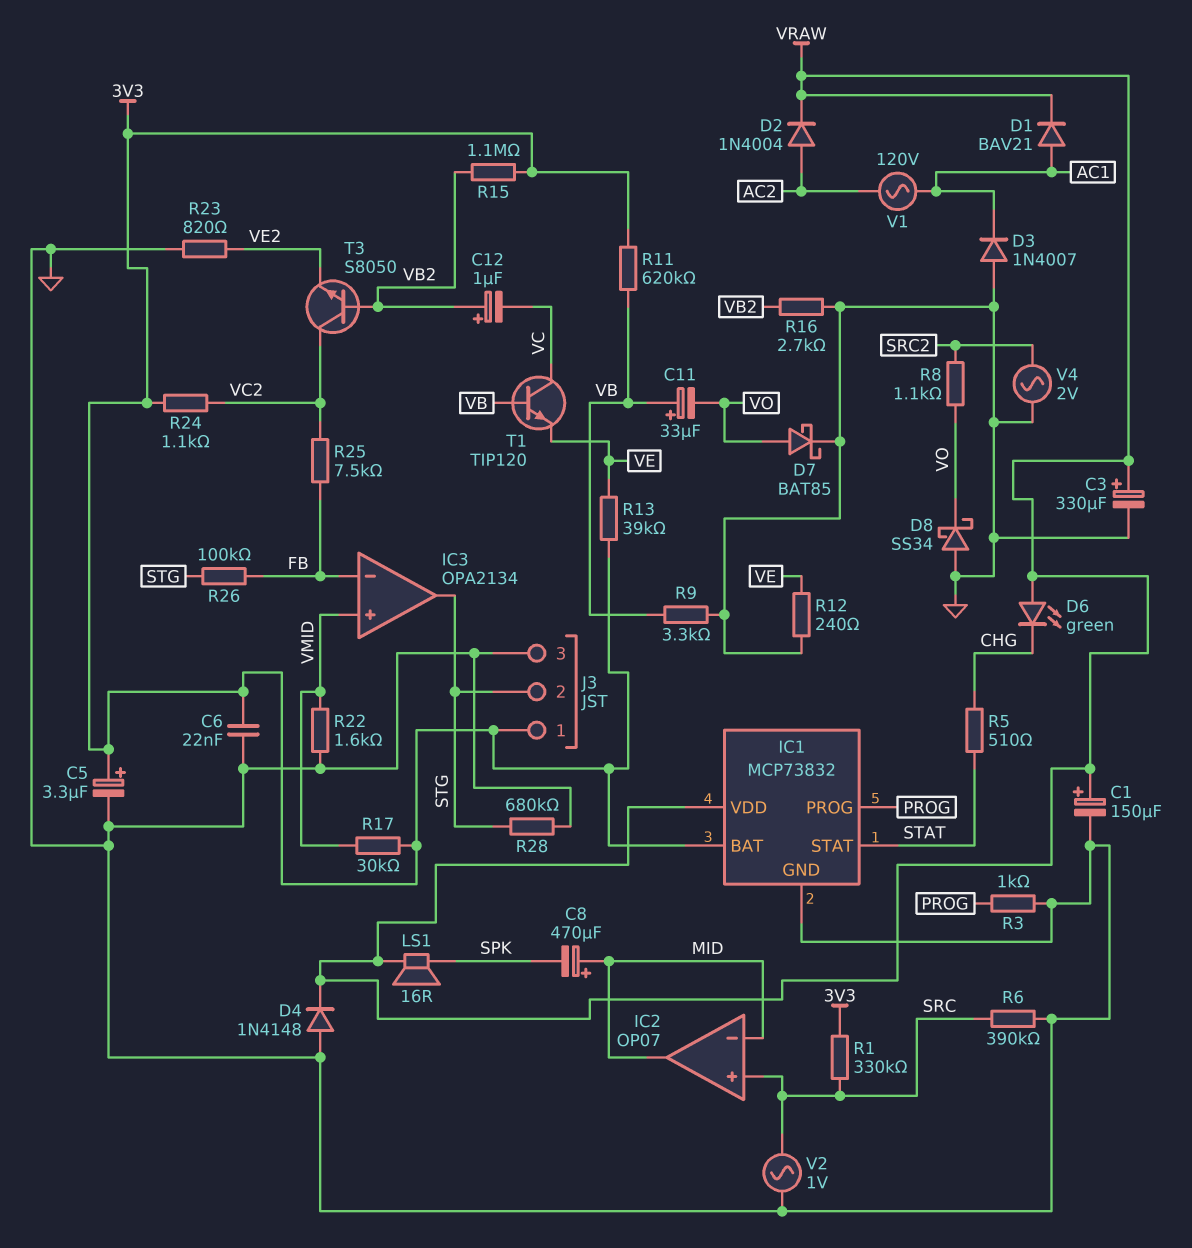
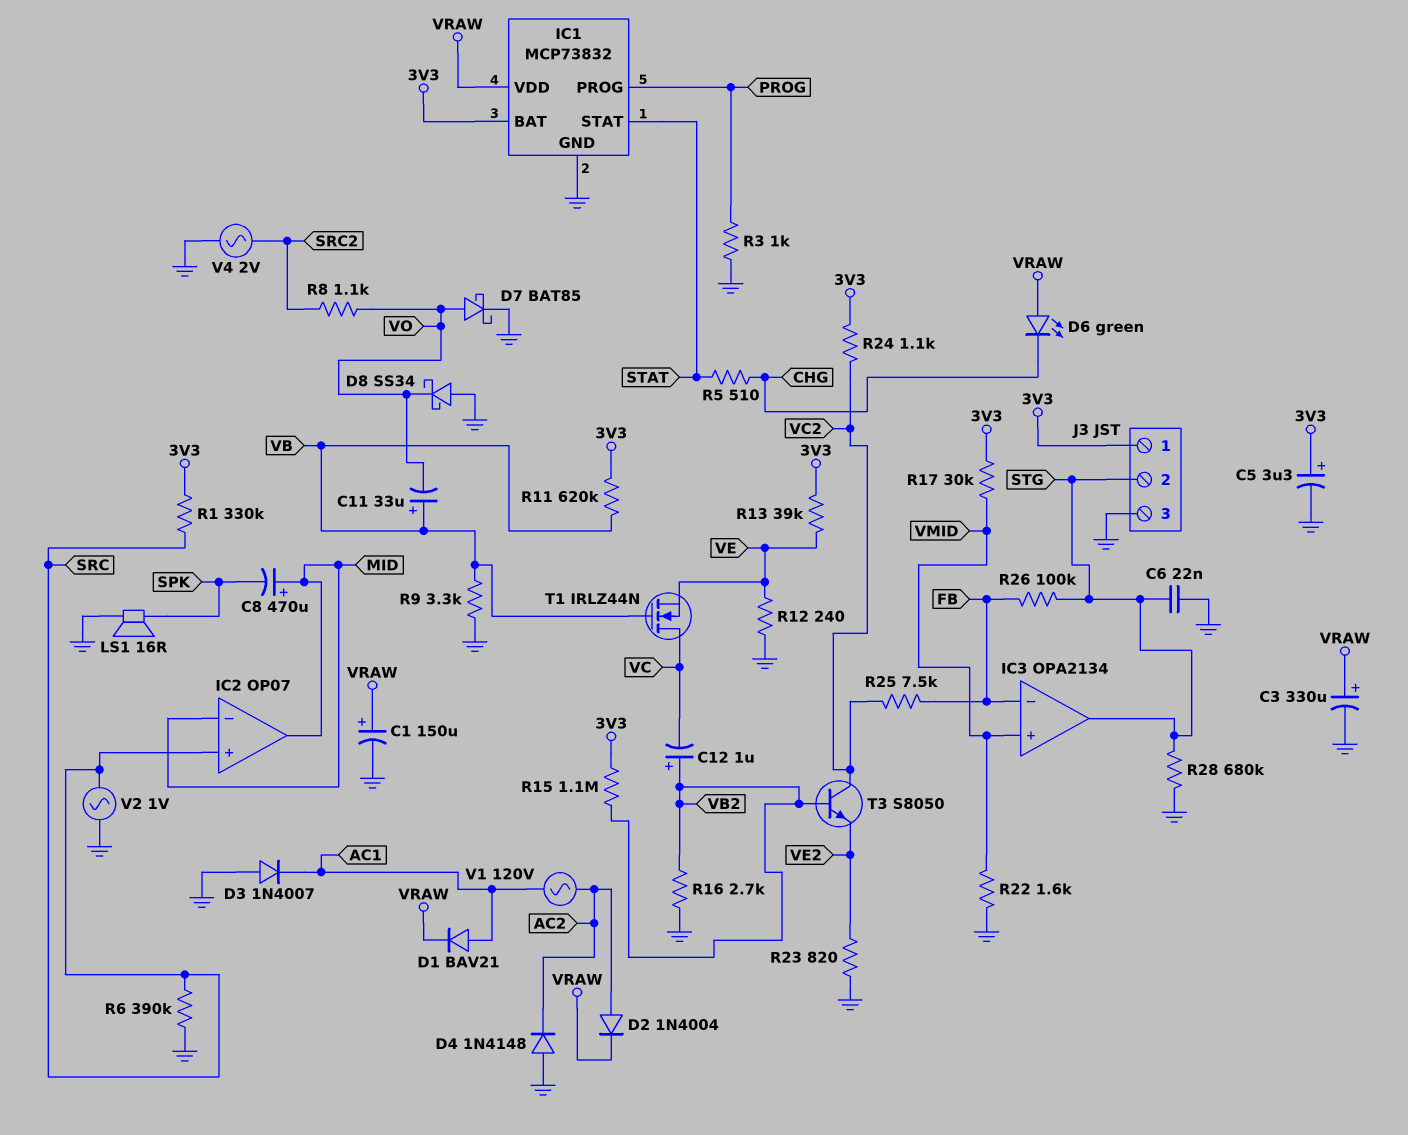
C6: 22nF (3V3, GND) -> 22nF (GND, STG)
D4: diode 1N4148 (A GND, K VRAW) -> diode 1N4148 (A GND, K AC2)
LS1: speaker 16R (SPK, VRAW) -> speaker 16R (GND, SPK)
T1: NPN TIP120 (B VB, C VC, E VE) -> NMOS IRLZ44N (G VB, D VC, S VE)

